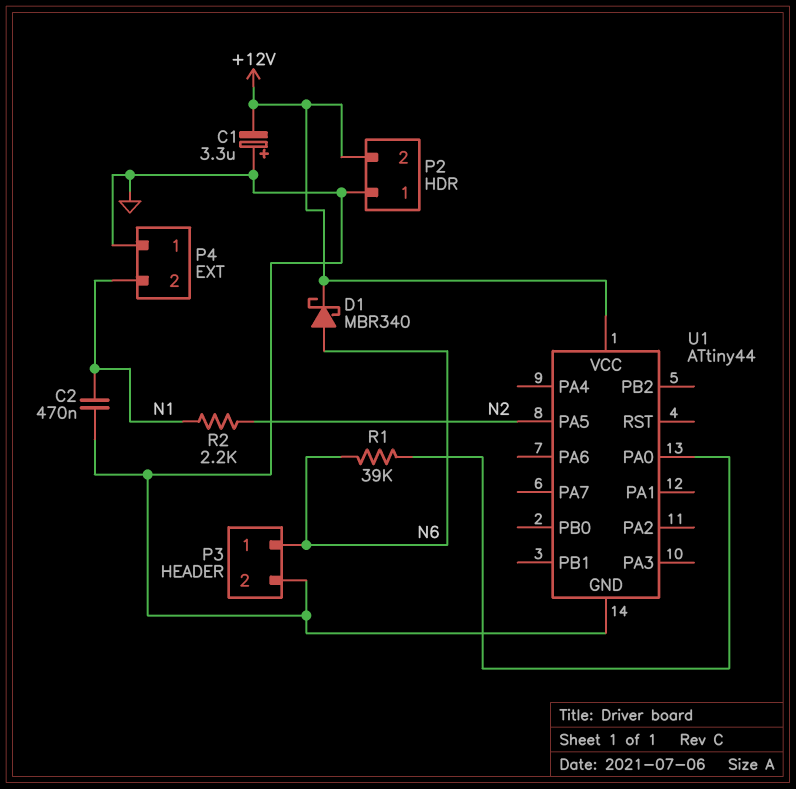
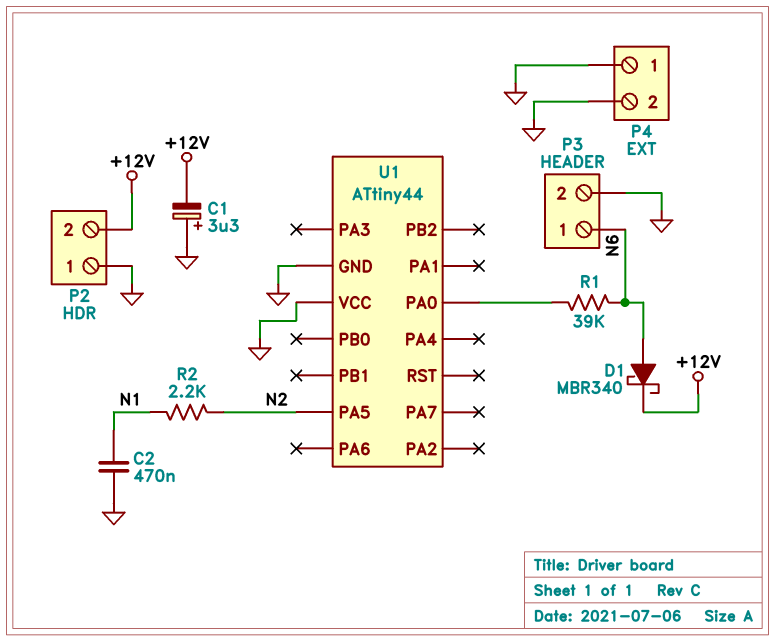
P4 pin 2: N1 -> GND
U1 pin VCC: +12V -> GND

